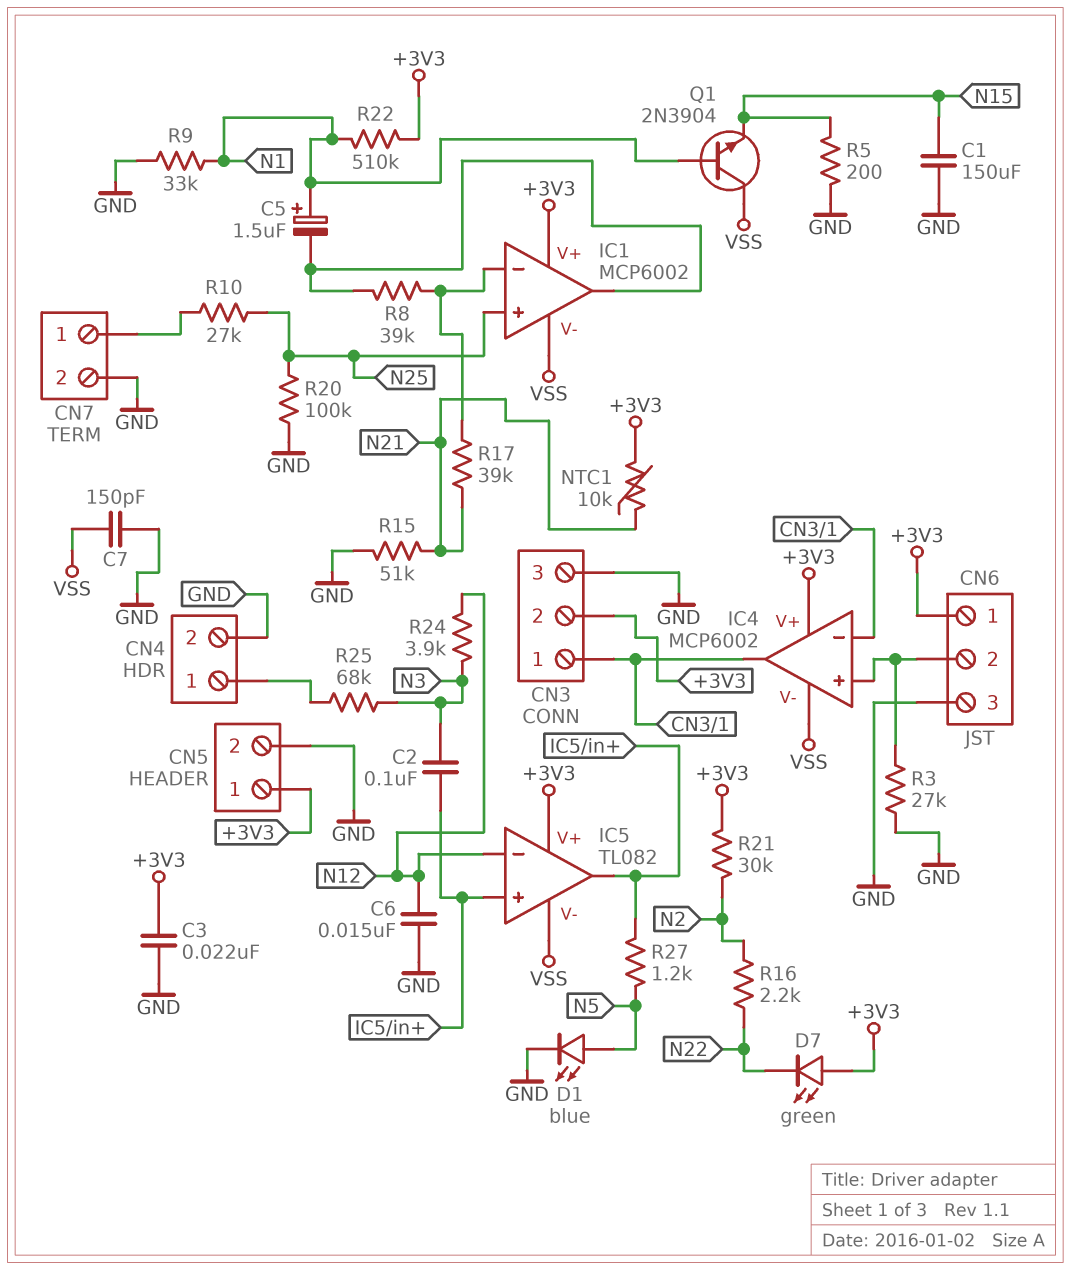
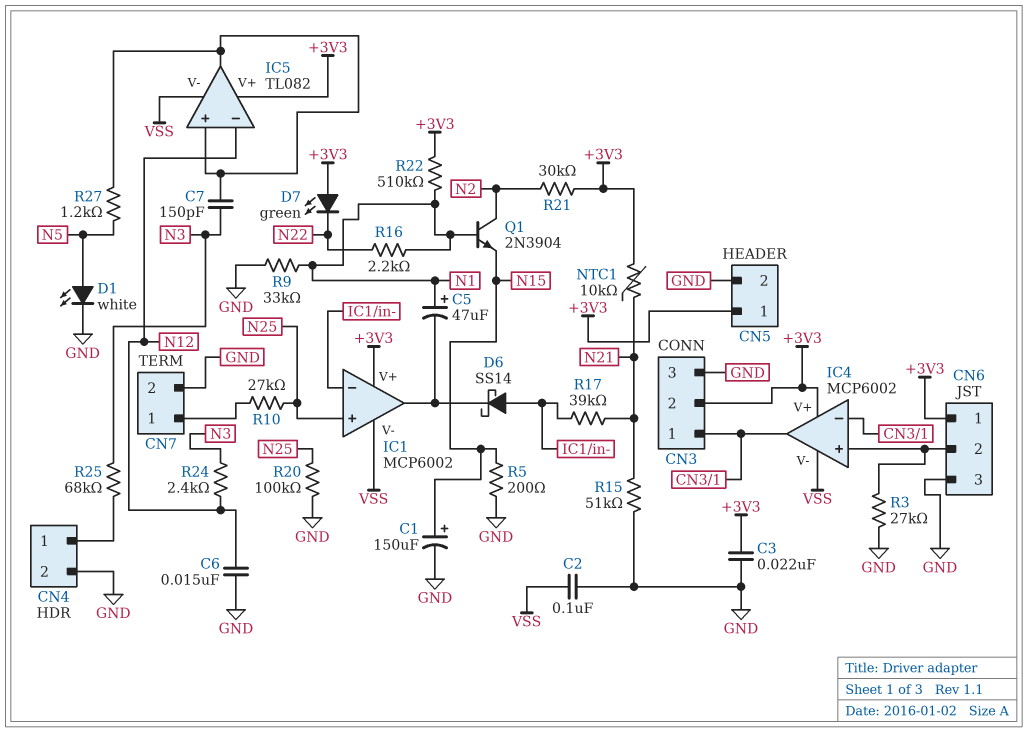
C1: 150uF (GND, N15) -> 150uF (plus N15, minus GND)
C2: 100nF (IC5/in+, N3) -> 100nF (GND, VSS)
C5: 1.5uF (plus N1, minus IC1/out) -> 47uF (plus N1, minus IC1/out)
C7: 150pF (GND, VSS) -> 150pF (IC5/in+, N3)
D1: LED blue (A N5, K GND) -> LED white (A N5, K GND)
D6: none -> schottky SS14 (A IC1/in-, K IC1/out)
Q1: NPN 2N3904 (B N1, C VSS, E N15) -> NPN 2N3904 (B N1, C N2, E N15)
R8: 39k (IC1/in-, IC1/out) -> none
R16: 2.2k (N2, N22) -> 2.2k (N1, N22)
R24: 3.9k (N3, N12) -> 2.4k (N3, N12)

